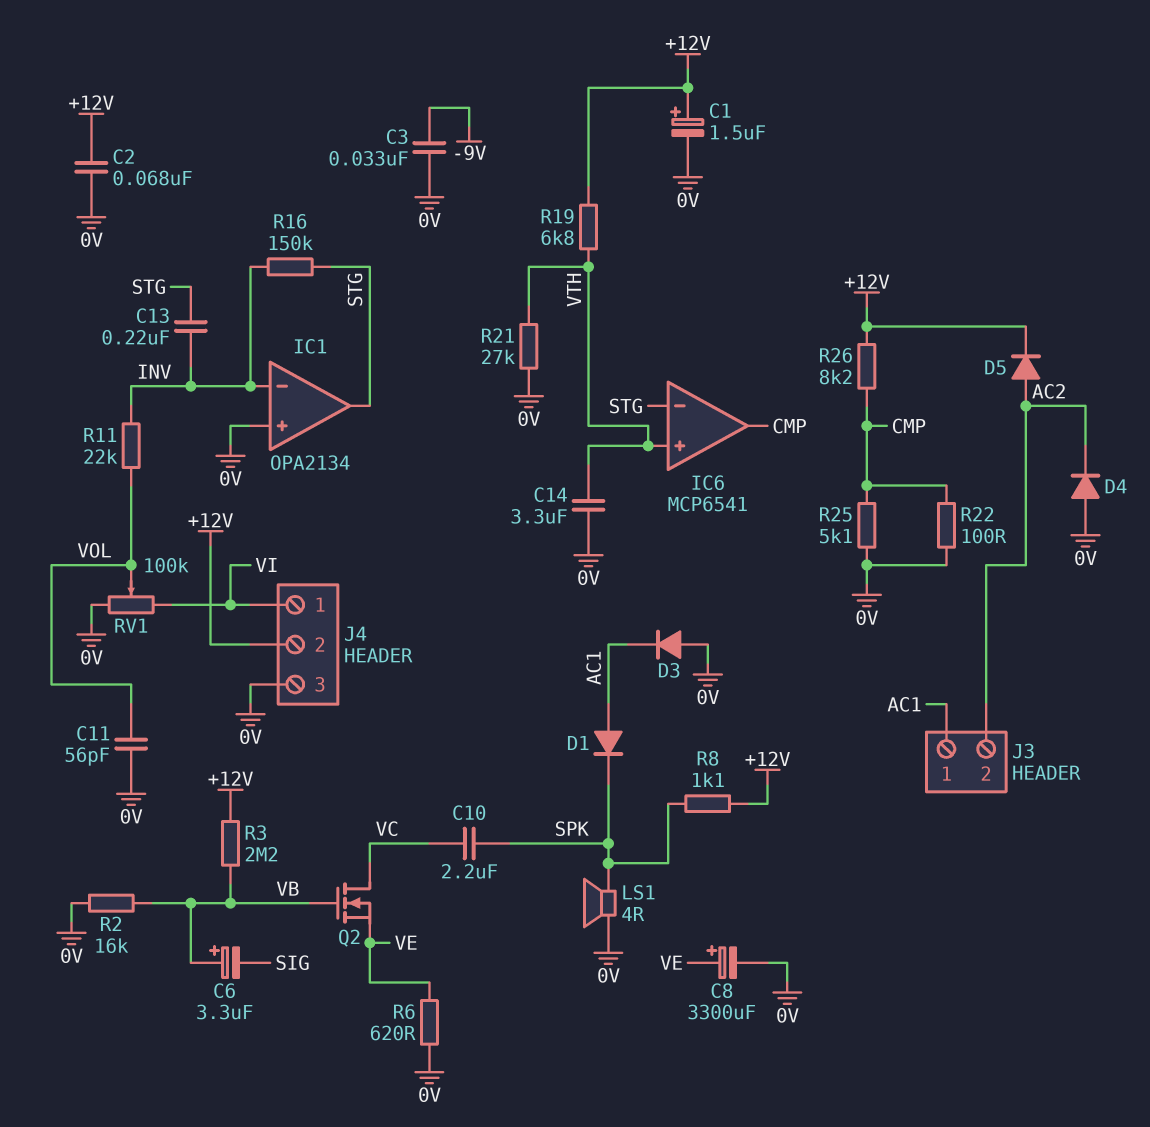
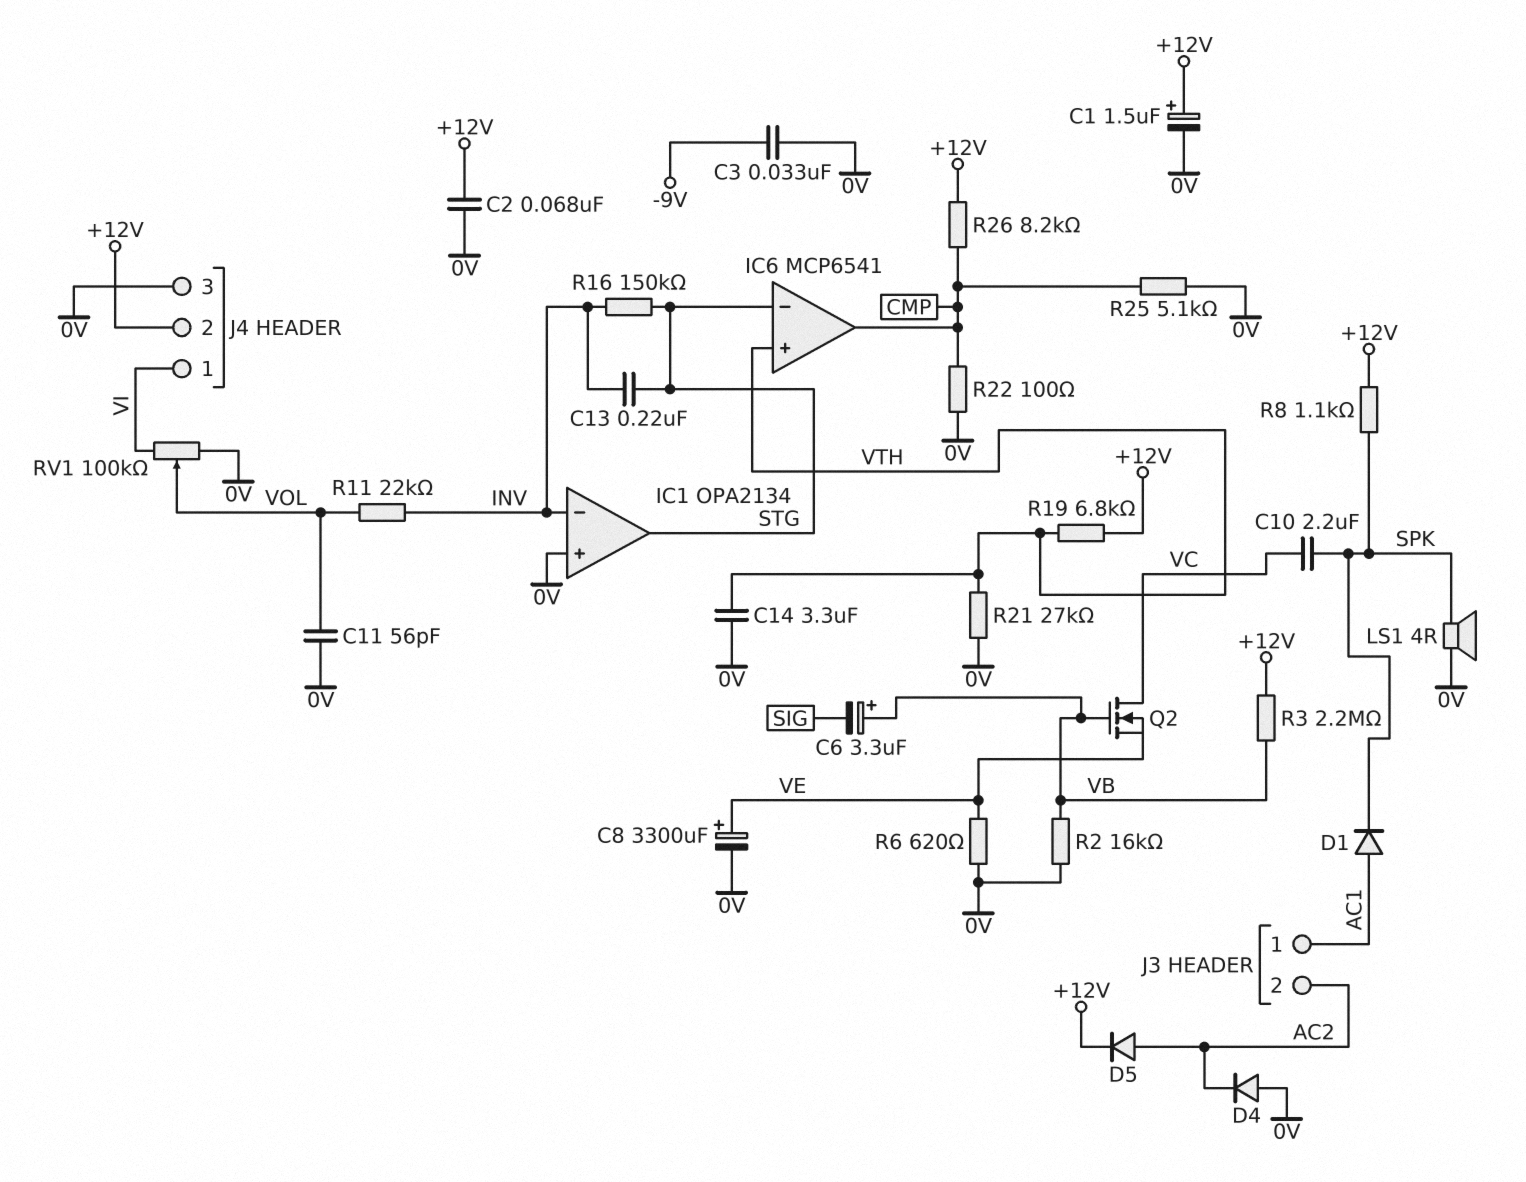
D3: diode (A 0V, K AC1) -> none

